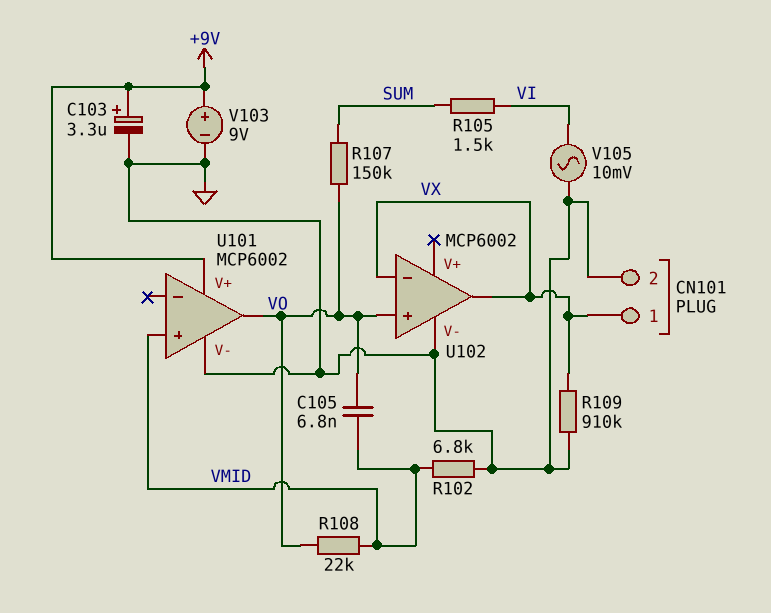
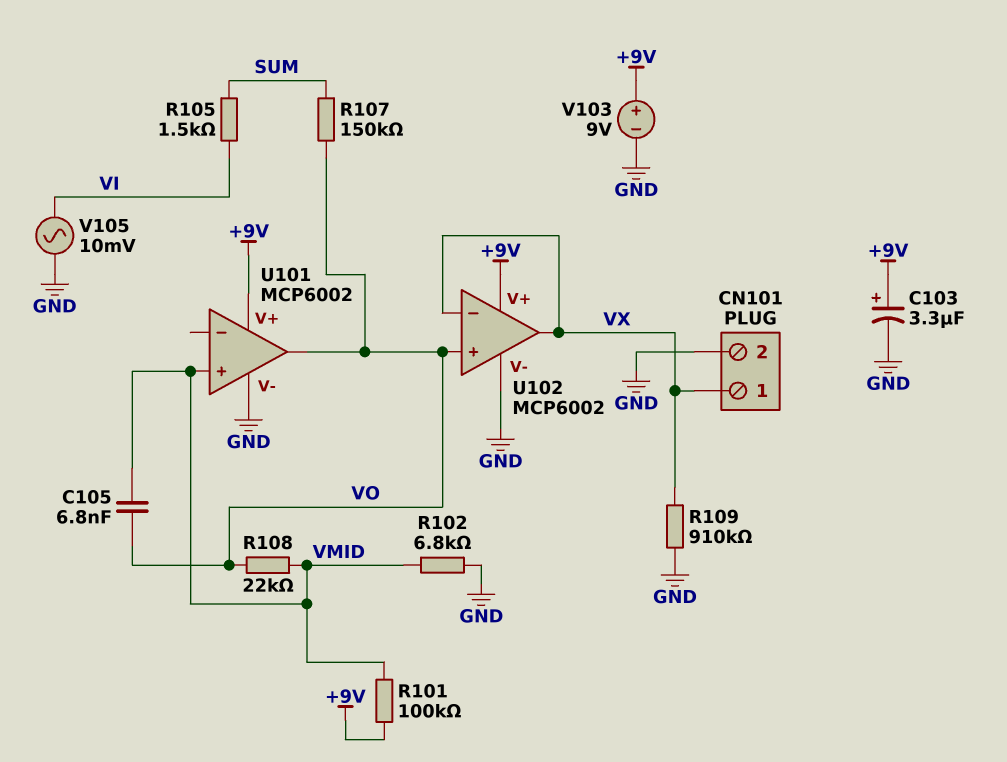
R101: none -> 100k (+9V, VMID)
U102 pin V+: none -> +9V

